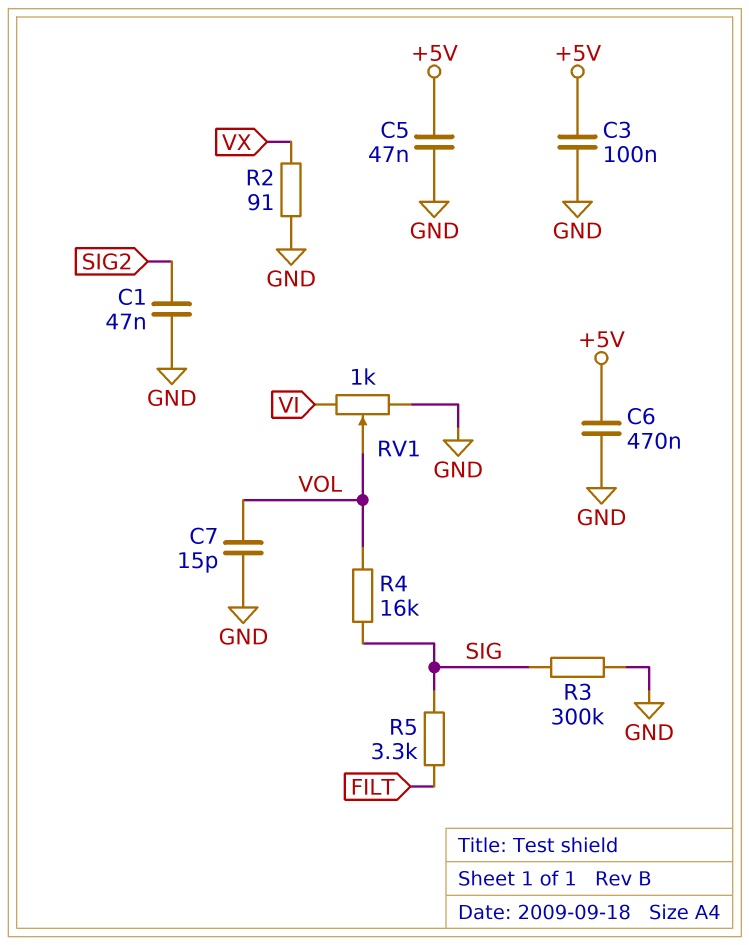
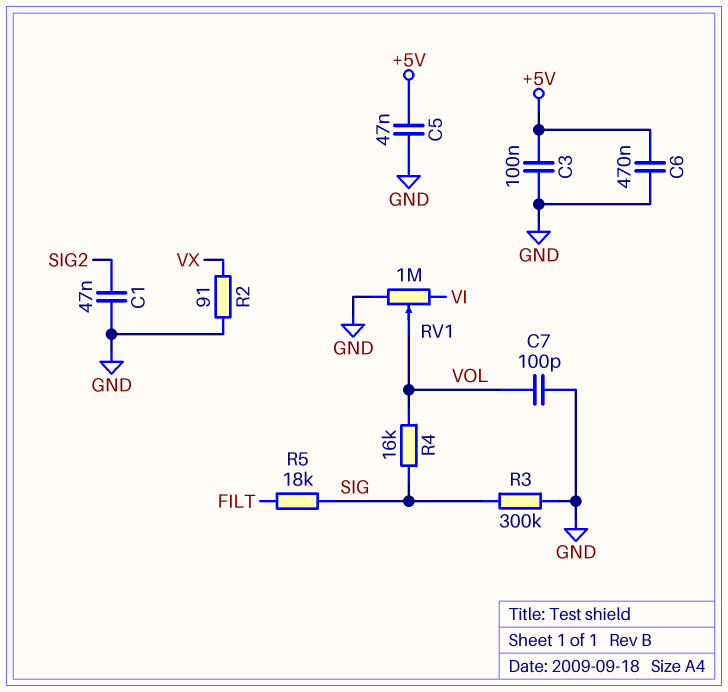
C7: 15pF (GND, VOL) -> 100pF (GND, VOL)
R5: 3.3k (FILT, SIG) -> 18k (FILT, SIG)
RV1: 1k (GND, VI, wiper VOL) -> 1M (GND, VI, wiper VOL)

